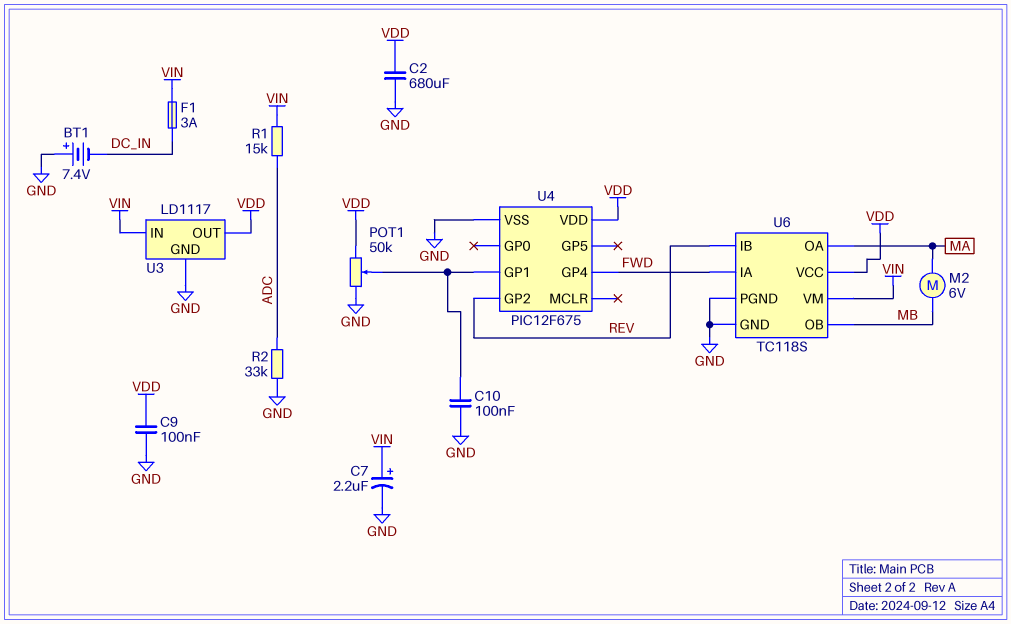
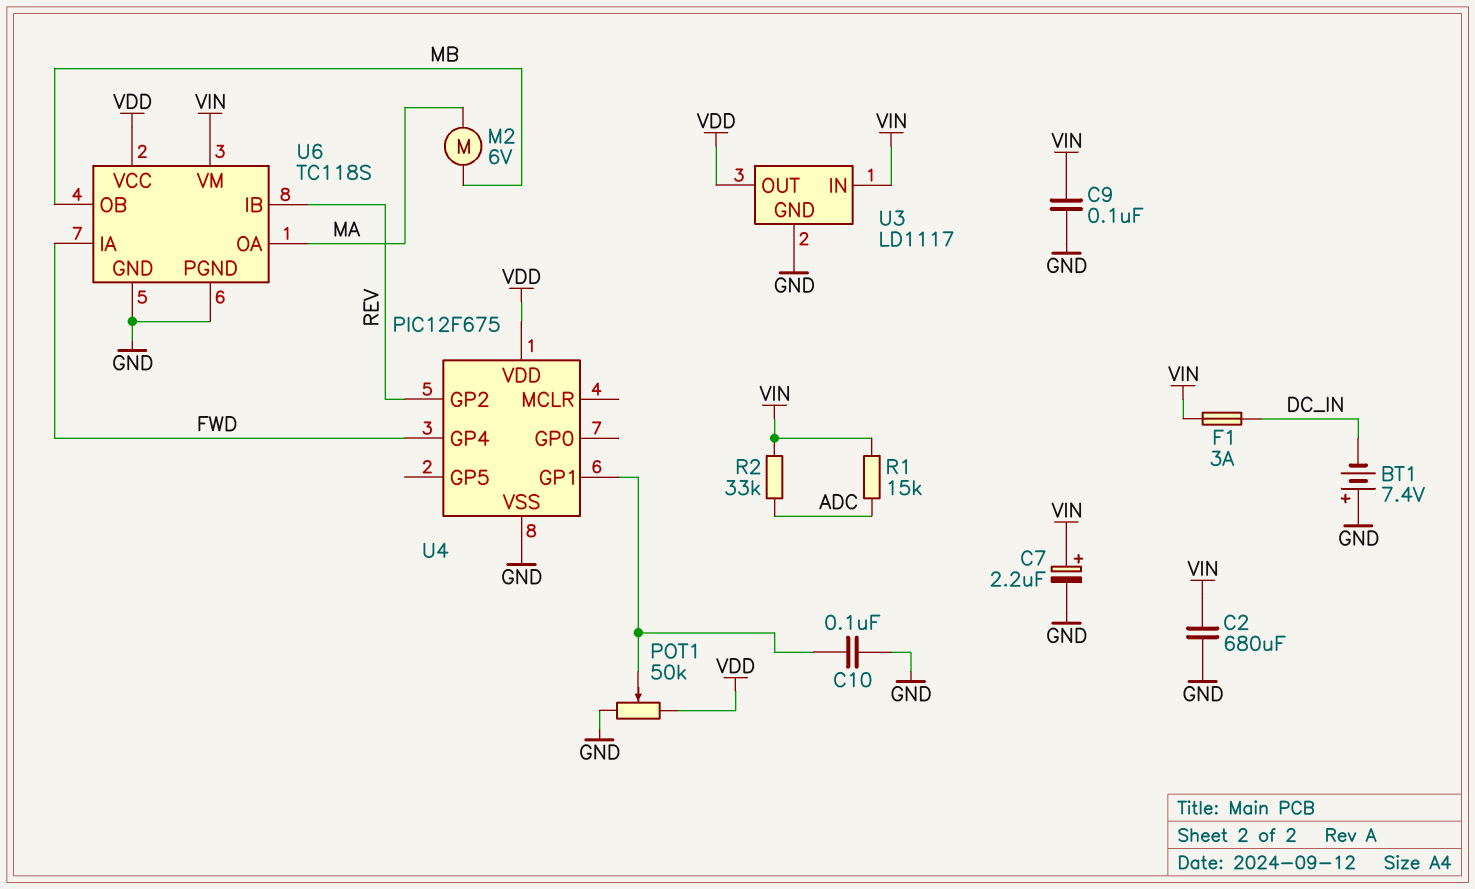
C2: 680uF (GND, VDD) -> 680uF (GND, VIN)
C9: 100nF (GND, VDD) -> 100nF (GND, VIN)
R2: 33k (ADC, GND) -> 33k (ADC, VIN)

